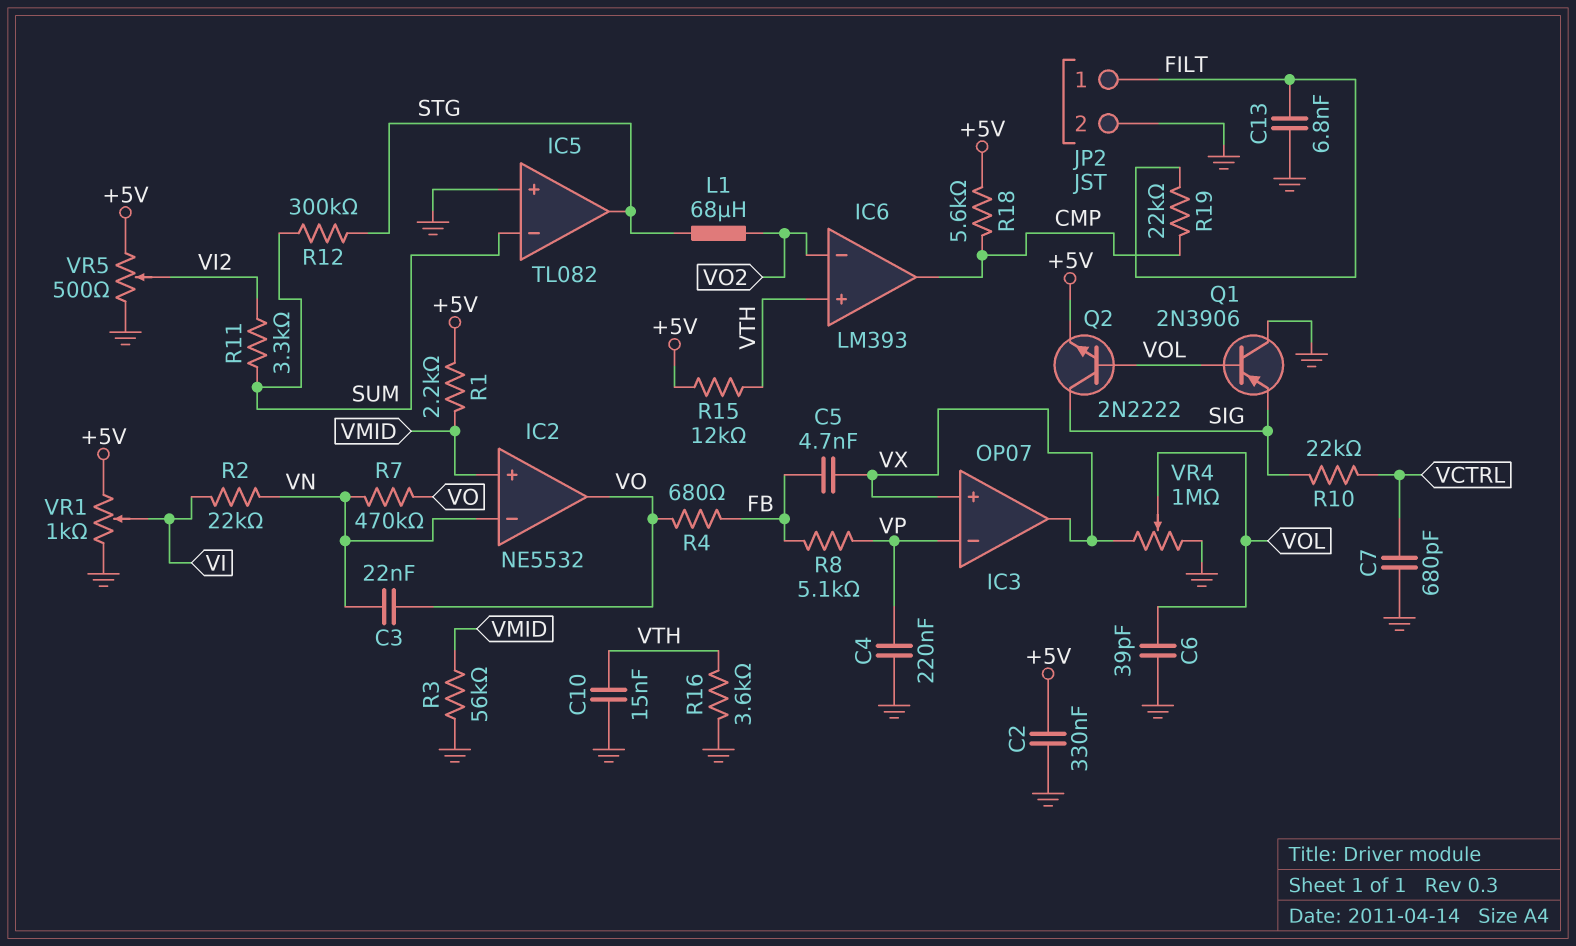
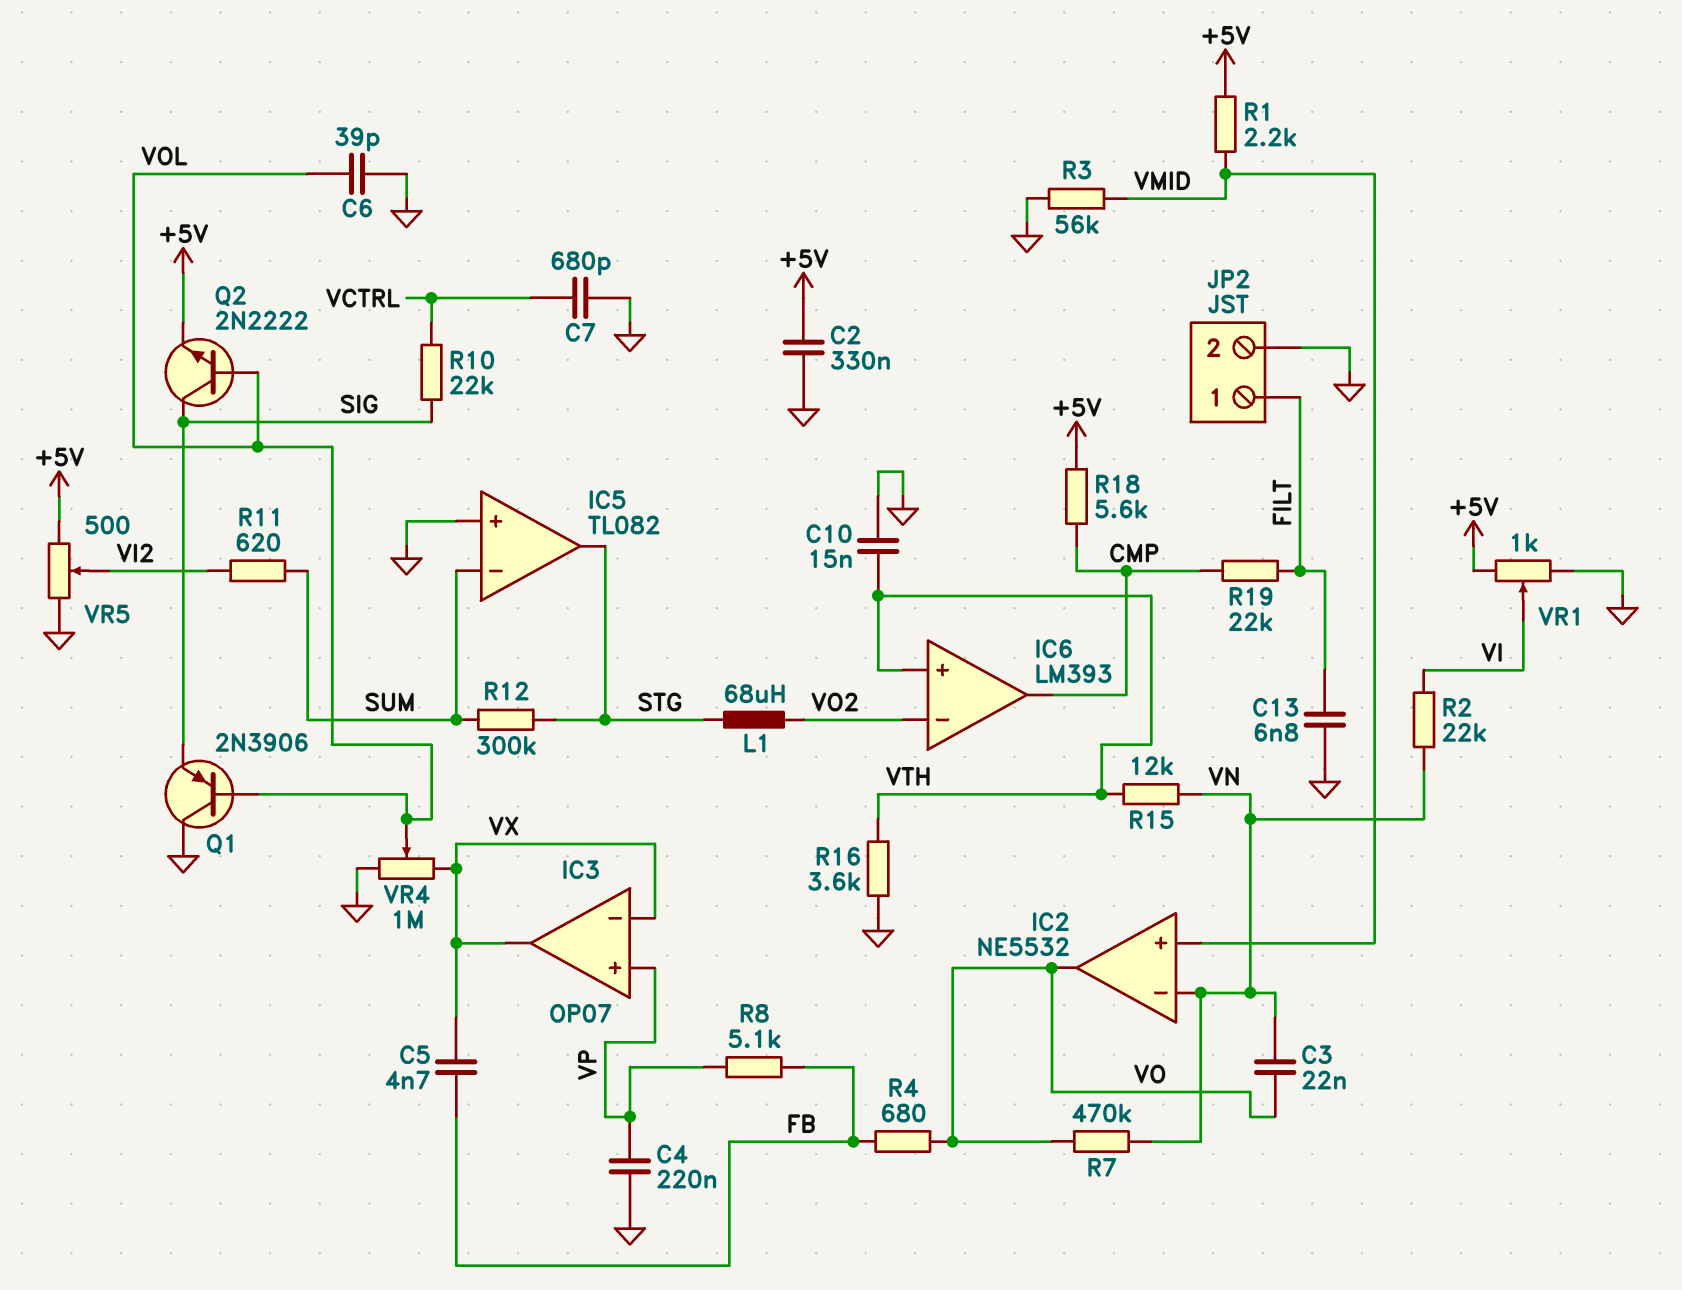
IC3 pin in+: VX -> VP
IC3 pin in-: VP -> VX
R11: 3.3k (SUM, VI2) -> 620 (SUM, VI2)
R15: 12k (+5V, VTH) -> 12k (VN, VTH)

